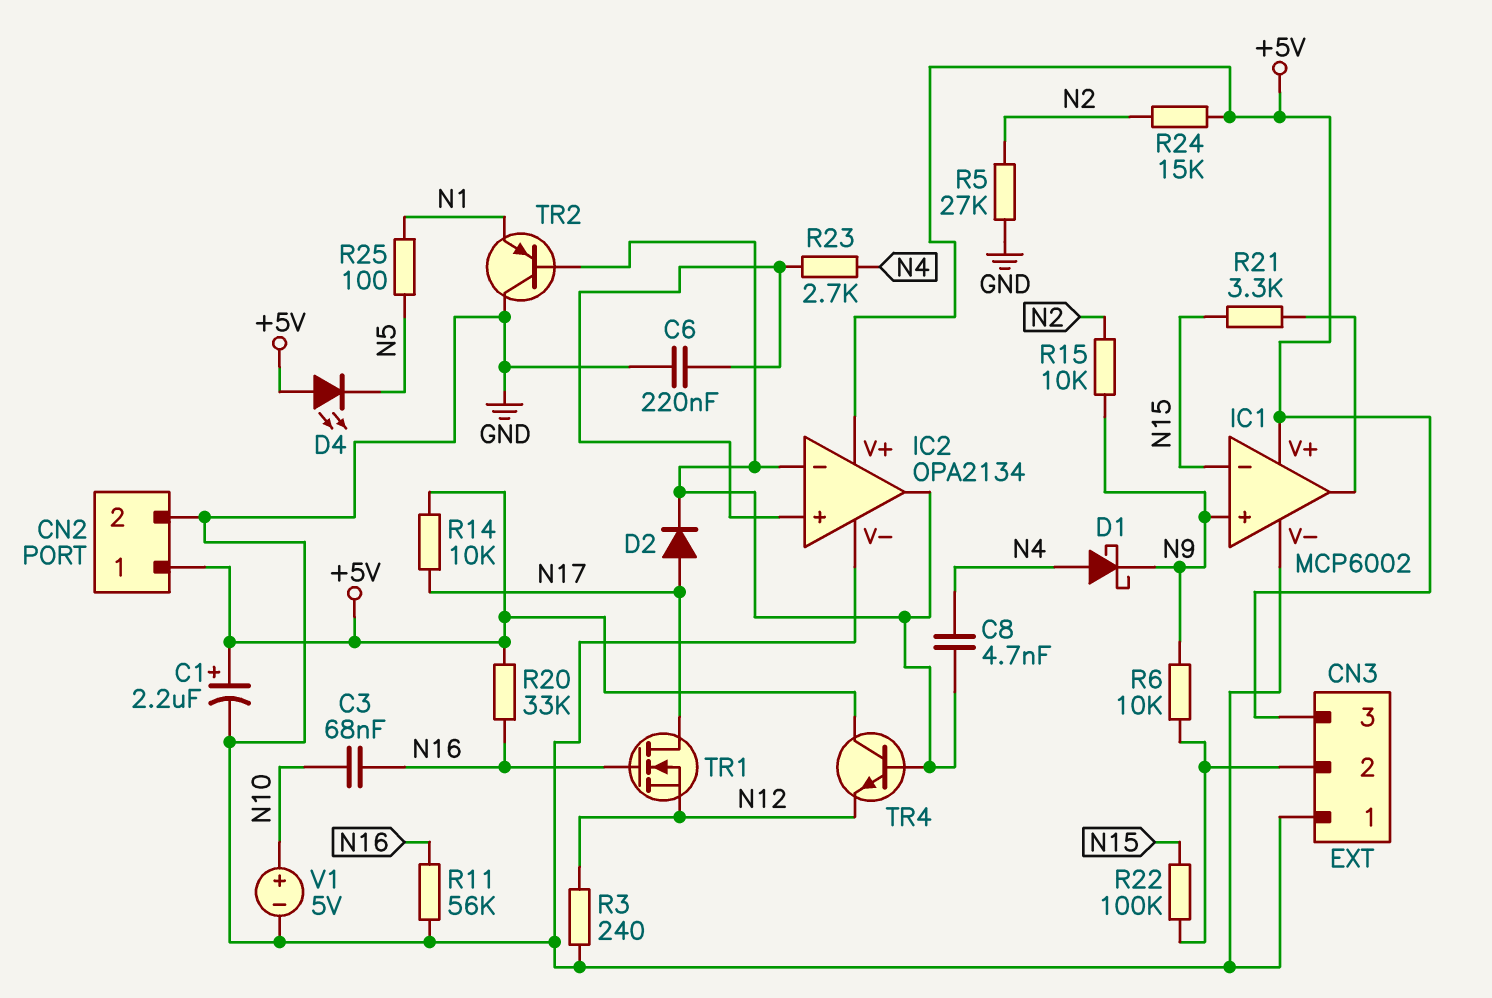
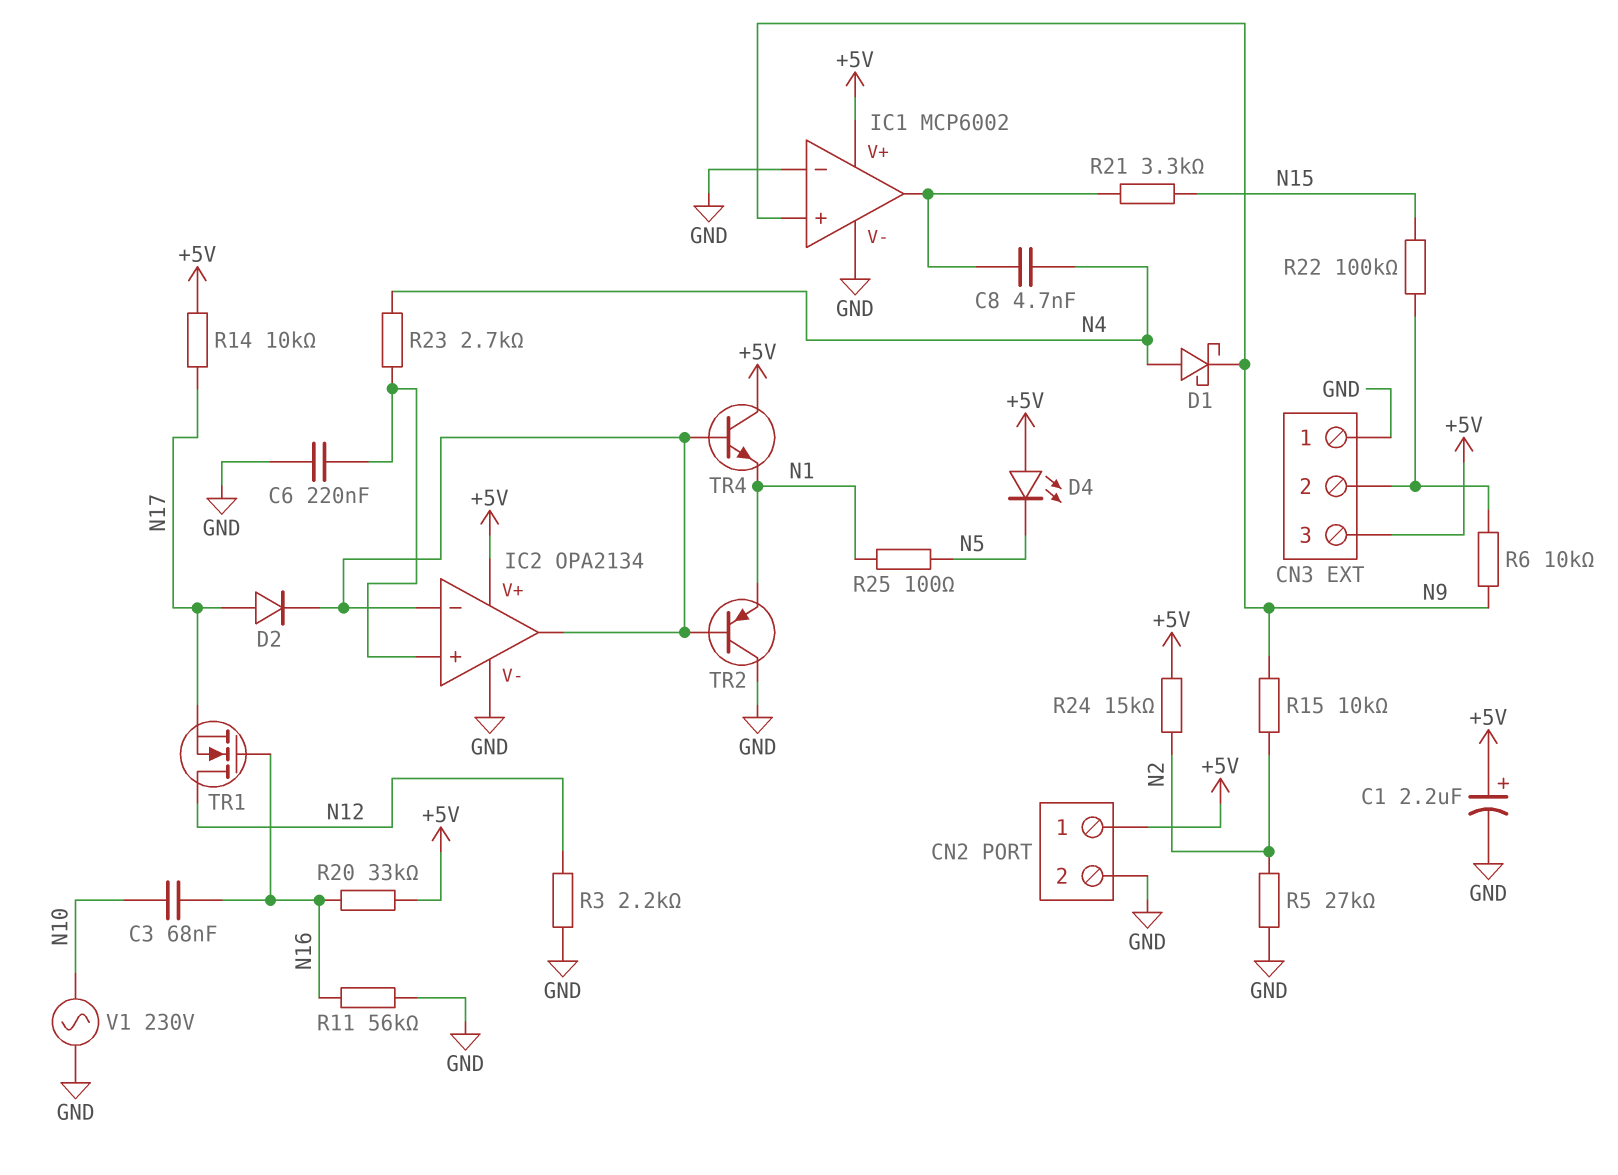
C8: 4.7nF (IC2/in-, N4) -> 4.7nF (IC1/out, N4)
IC1 pin in-: N15 -> GND
R3: 240 (GND, N12) -> 2.2k (GND, N12)
TR1: NMOS (G N16, D N17, S N12) -> NMOS (G N16, D N12, S N17)
TR4: NPN (B IC2/in-, C +5V, E N12) -> NPN (B IC2/in-, C +5V, E N1)
V1: 5V (plus N10, minus GND) -> AC 230V (GND, N10)

